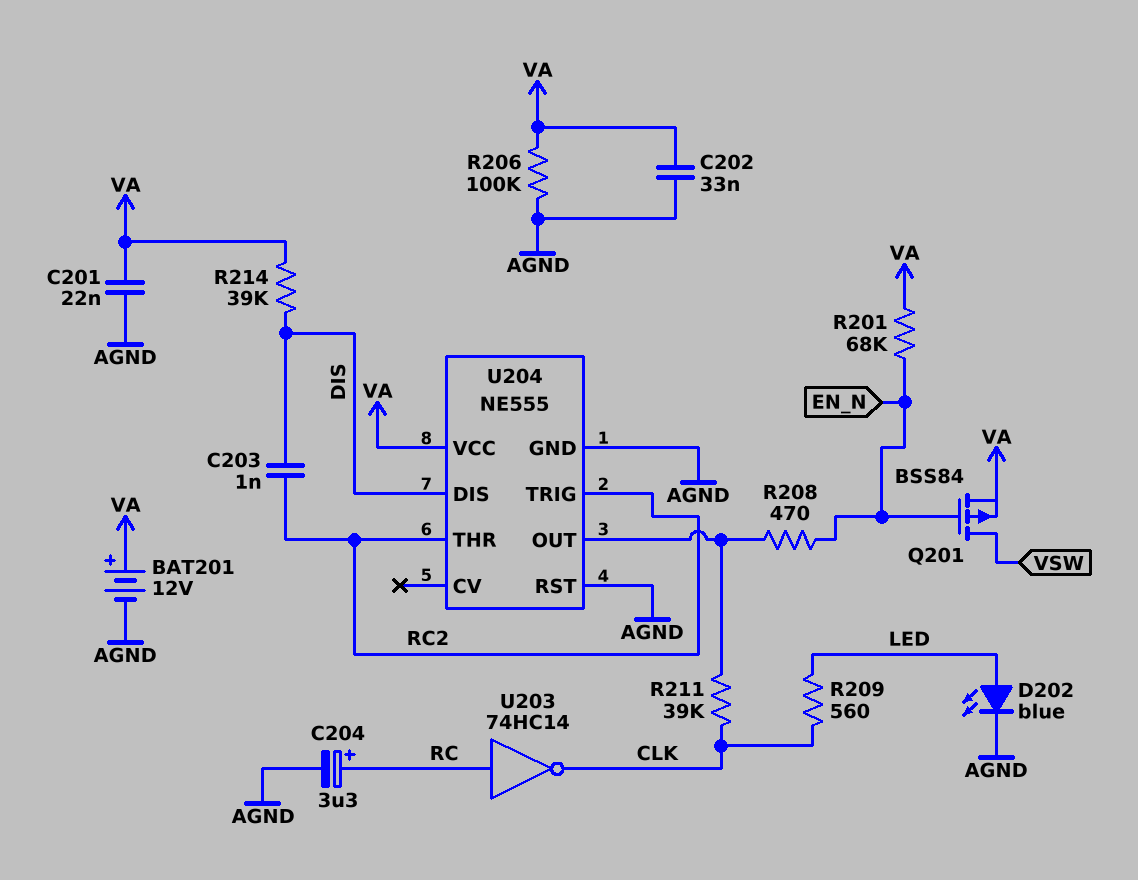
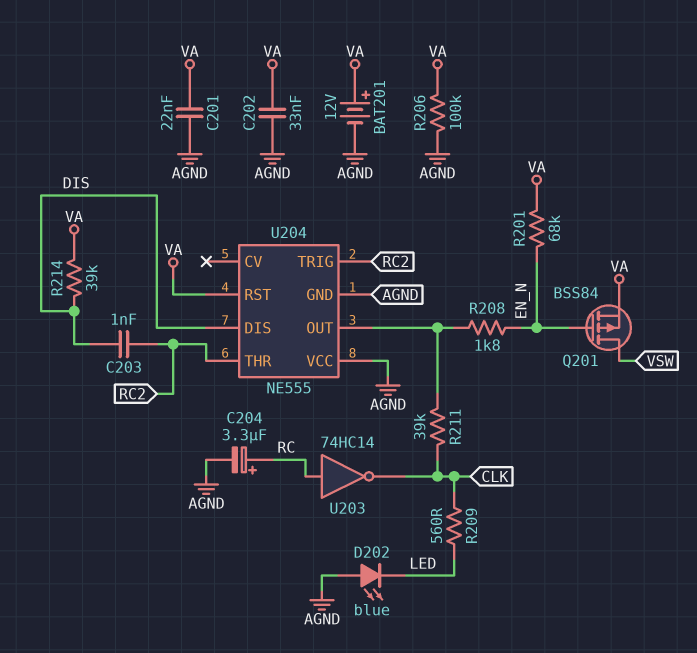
D202: LED blue (A LED, K AGND) -> LED blue (A AGND, K LED)
R208: 470 (EN_N, U204/OUT) -> 1.8k (EN_N, U204/OUT)
U204 pin RST: AGND -> VA
U204 pin VCC: VA -> AGND

